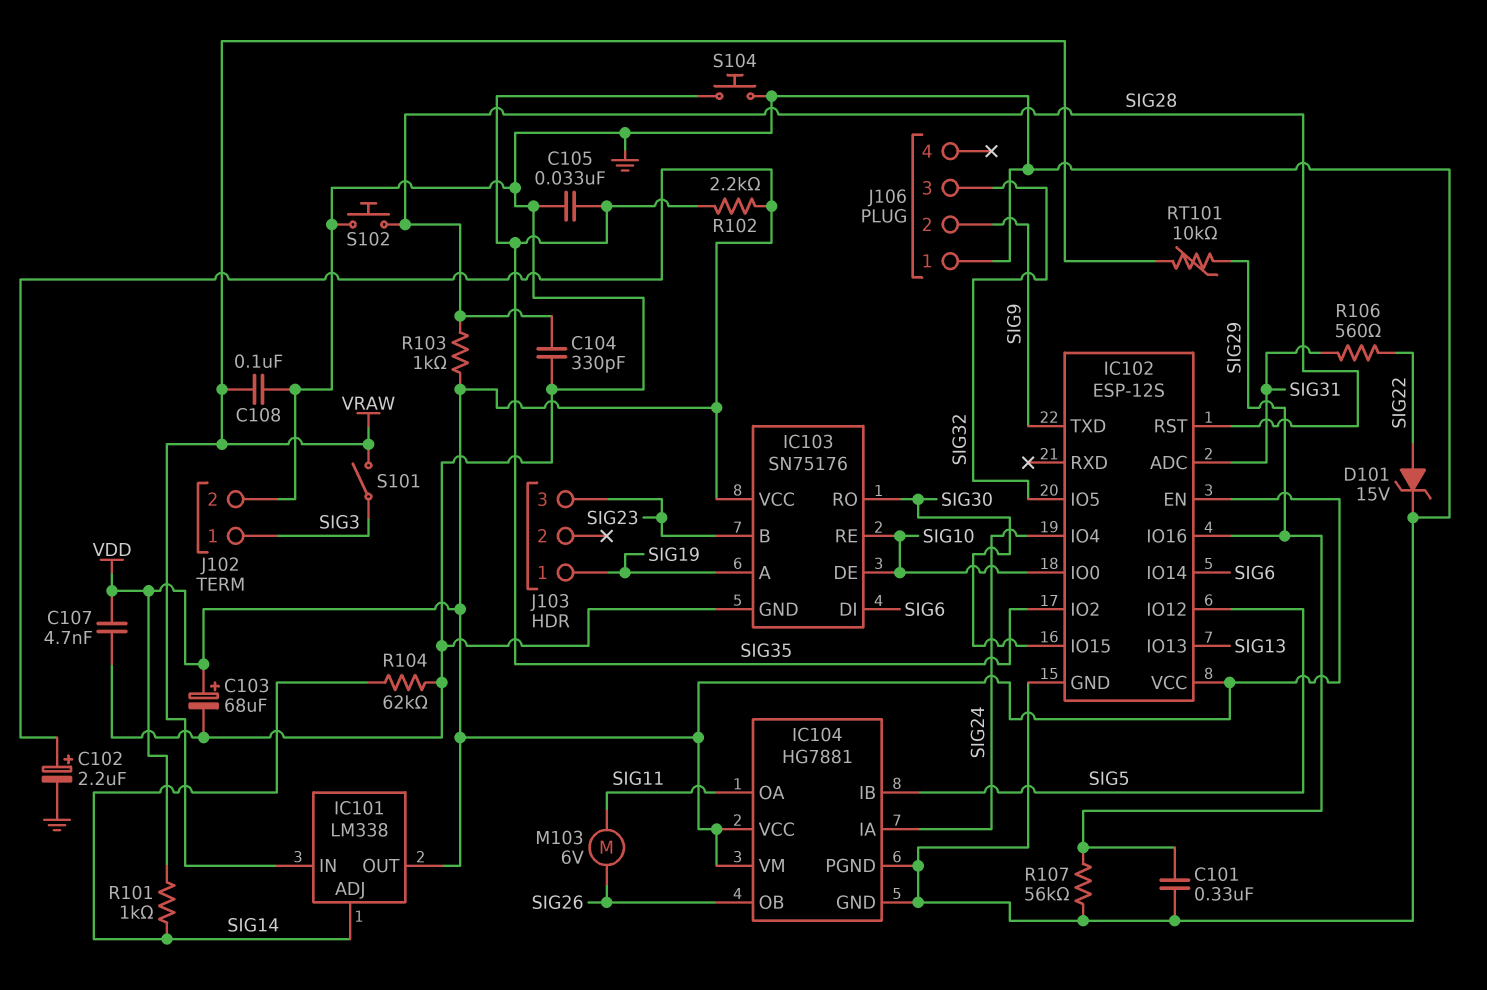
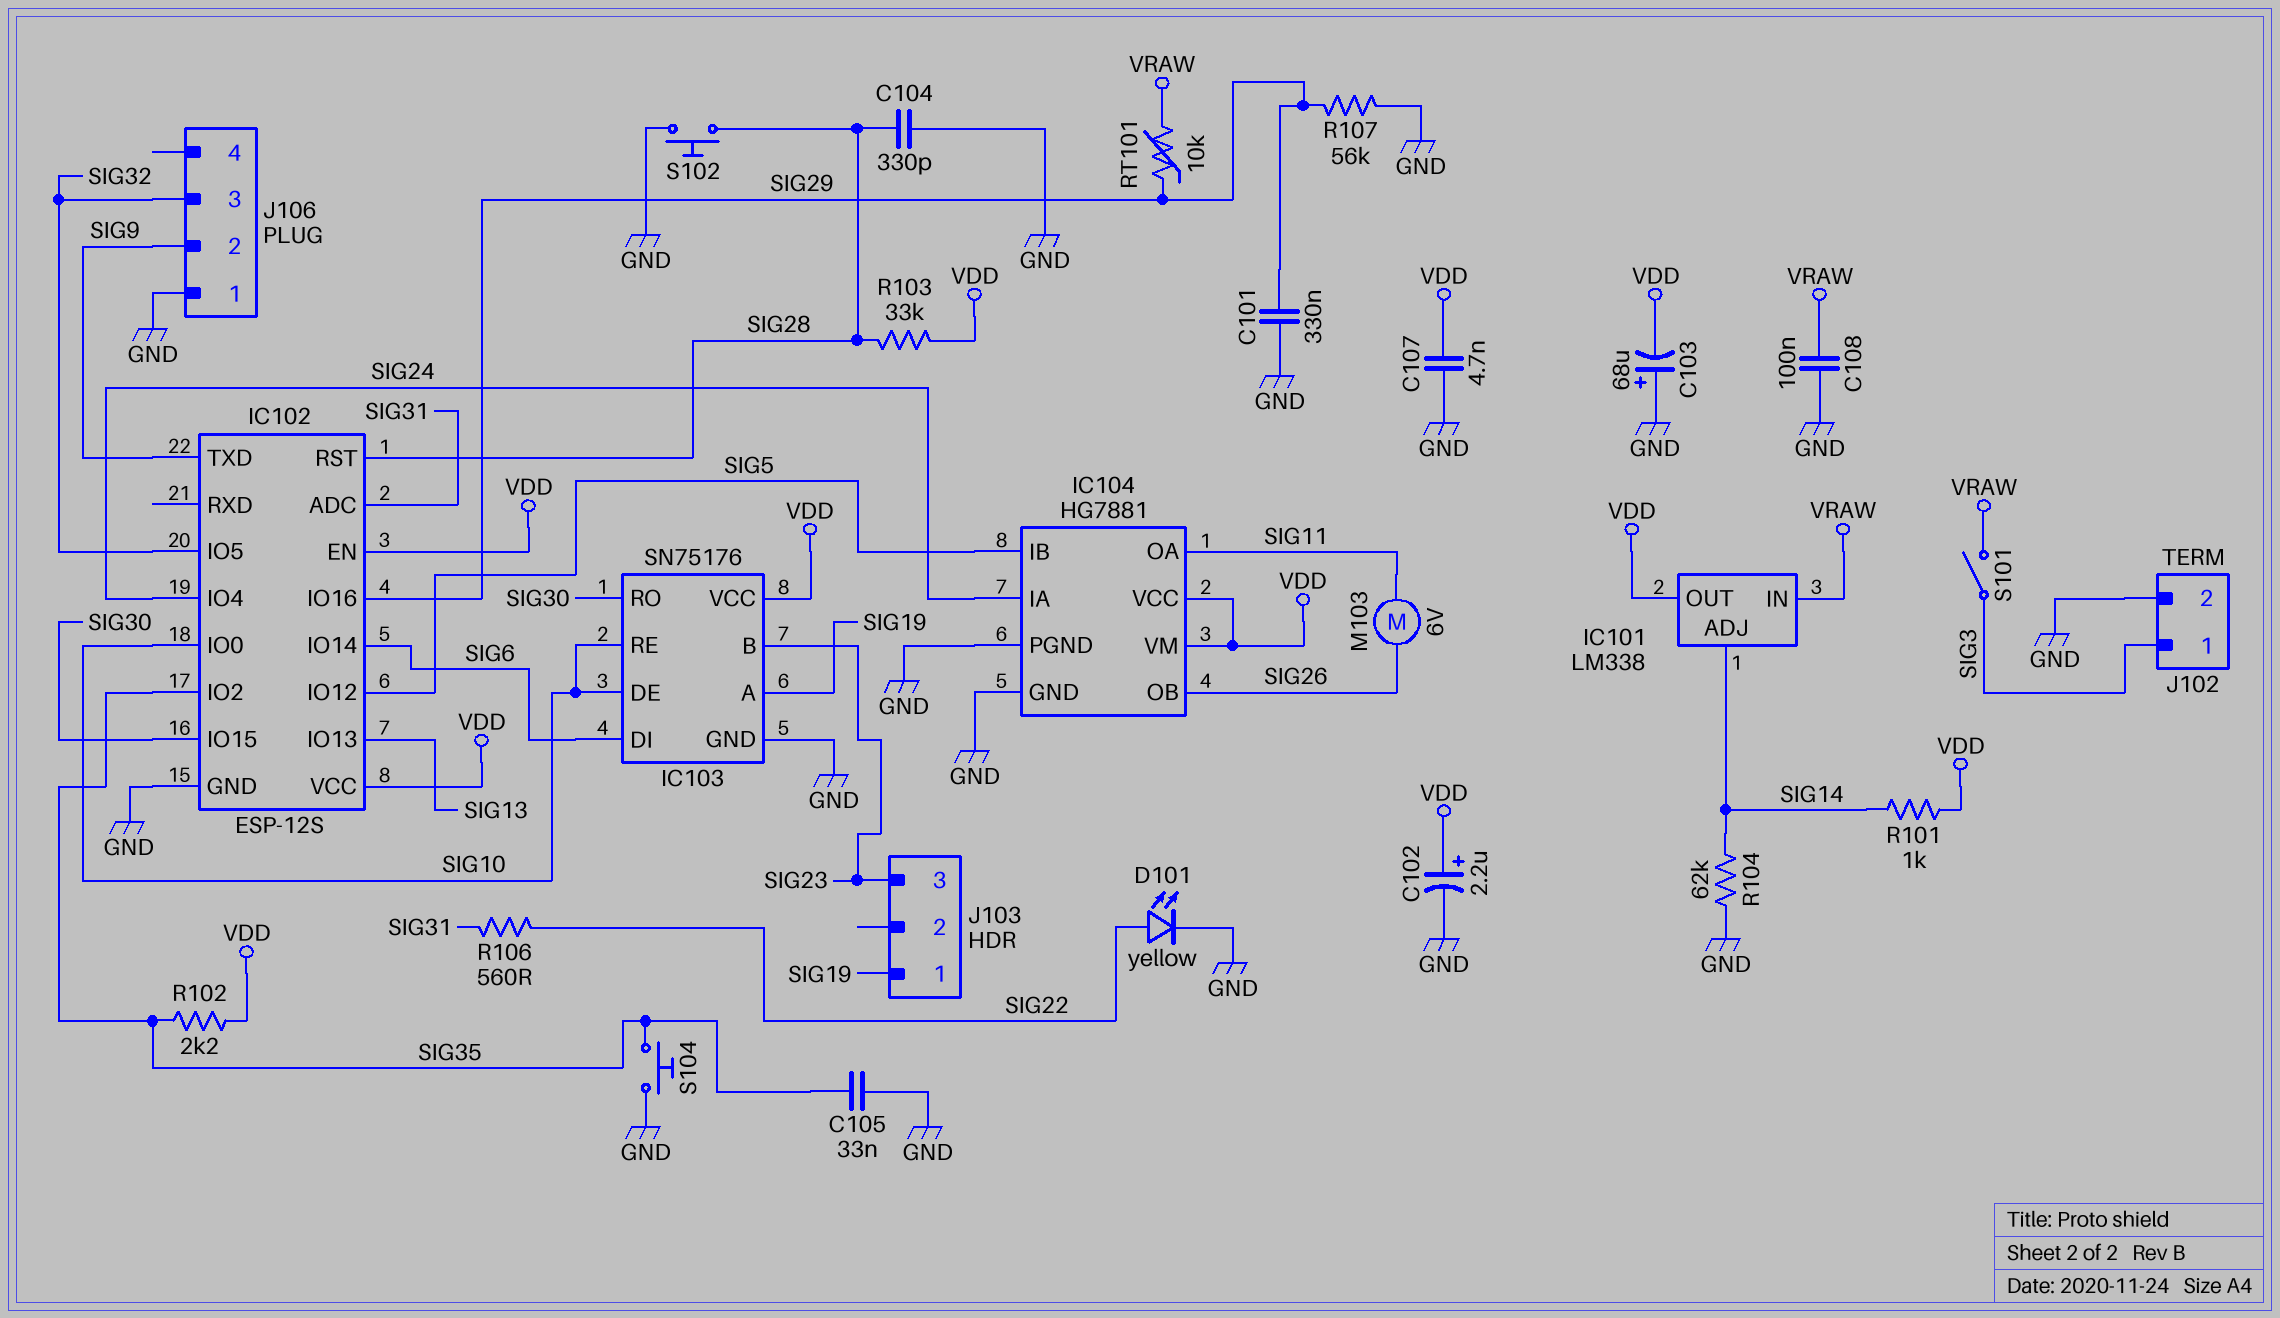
C103: 68uF (plus VDD, minus GND) -> 68uF (plus GND, minus VDD)
D101: zener 15V (A SIG22, K GND) -> LED yellow (A SIG22, K GND)
R103: 1k (SIG28, VDD) -> 33k (SIG28, VDD)

